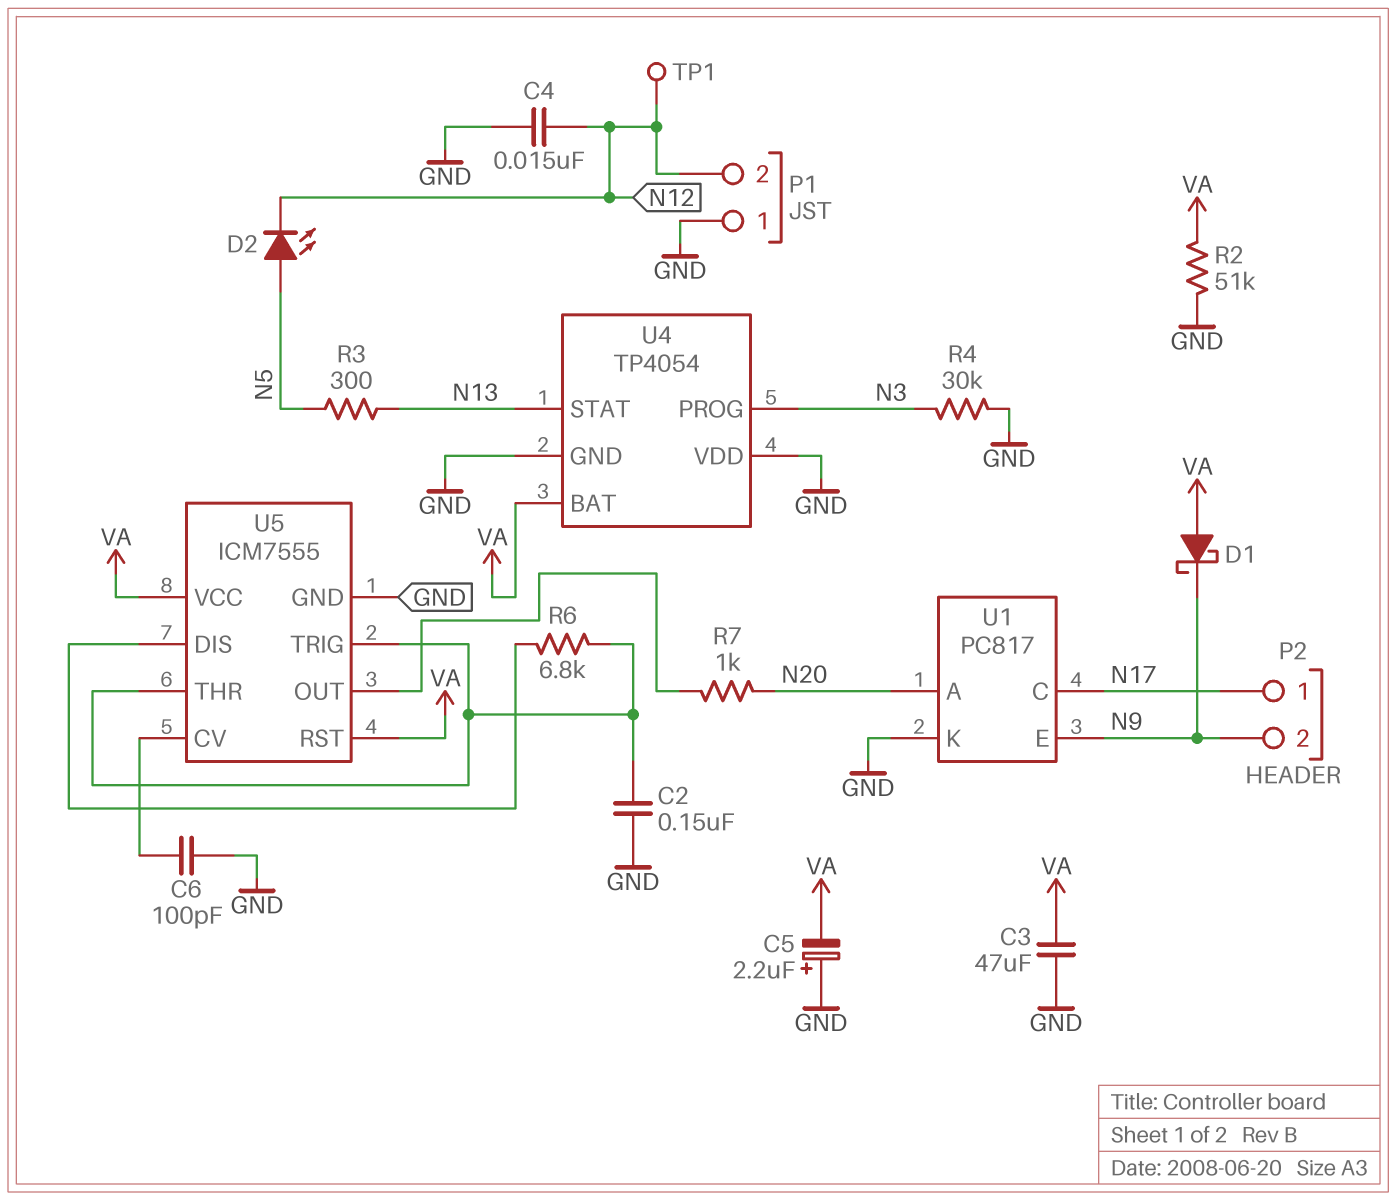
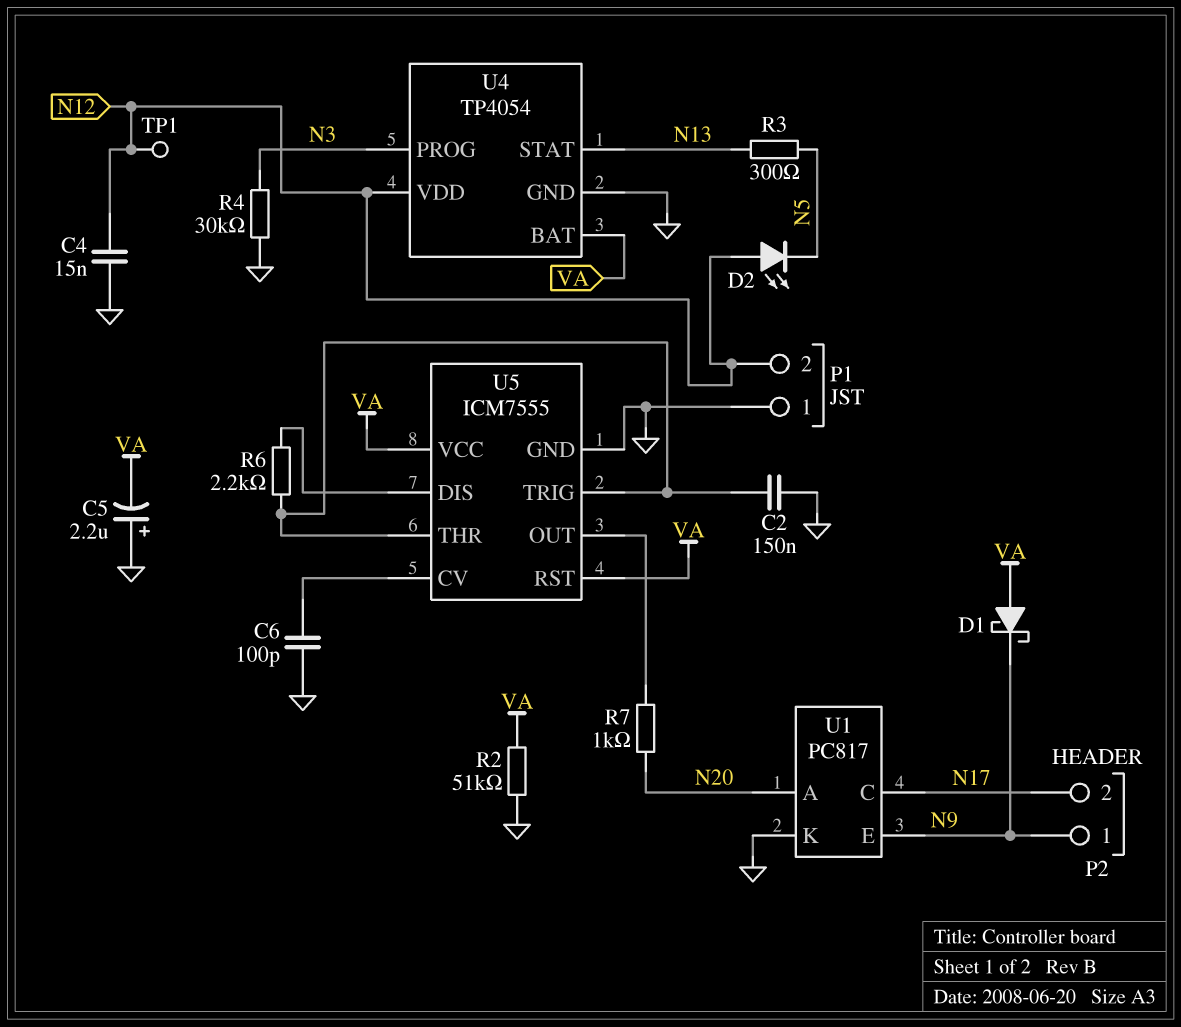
C3: 47uF (GND, VA) -> none
D2: LED (A N5, K N12) -> LED (A N12, K N5)
P2 pin 1: N17 -> N9
P2 pin 2: N9 -> N17
R6: 6.8k (U5/DIS, U5/THR) -> 2.2k (U5/DIS, U5/THR)
U4 pin VDD: GND -> N12

